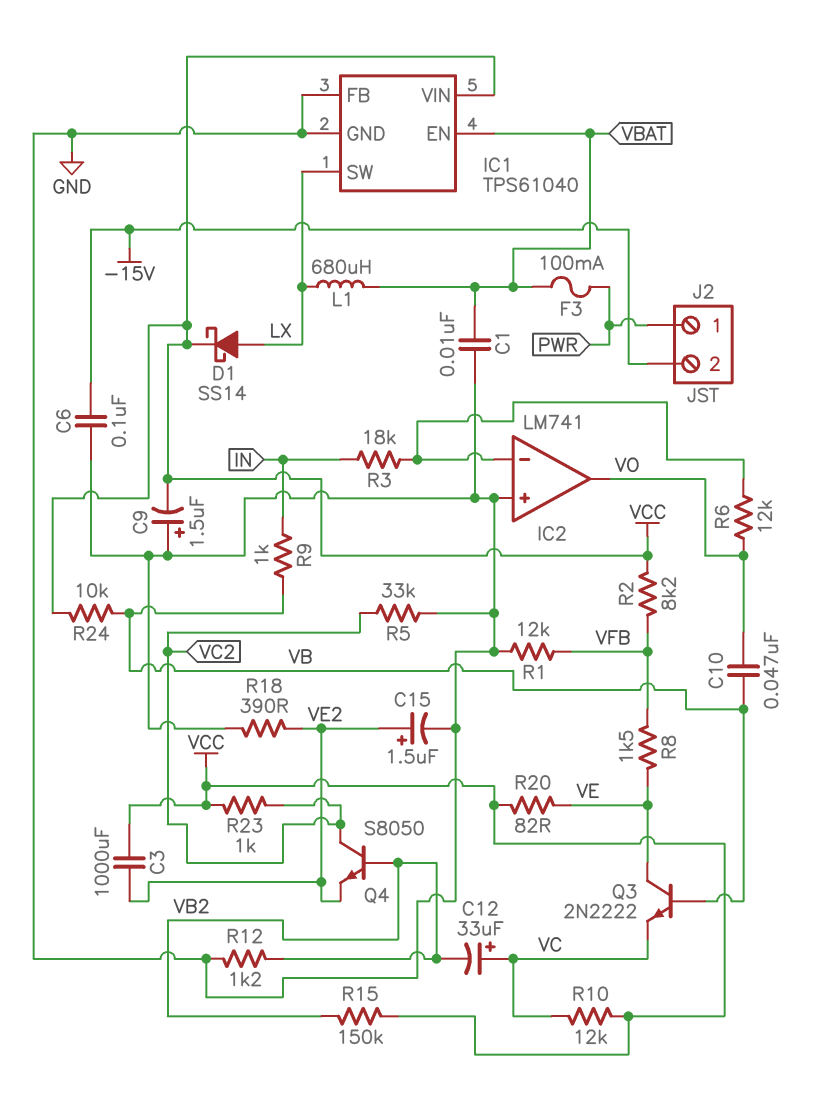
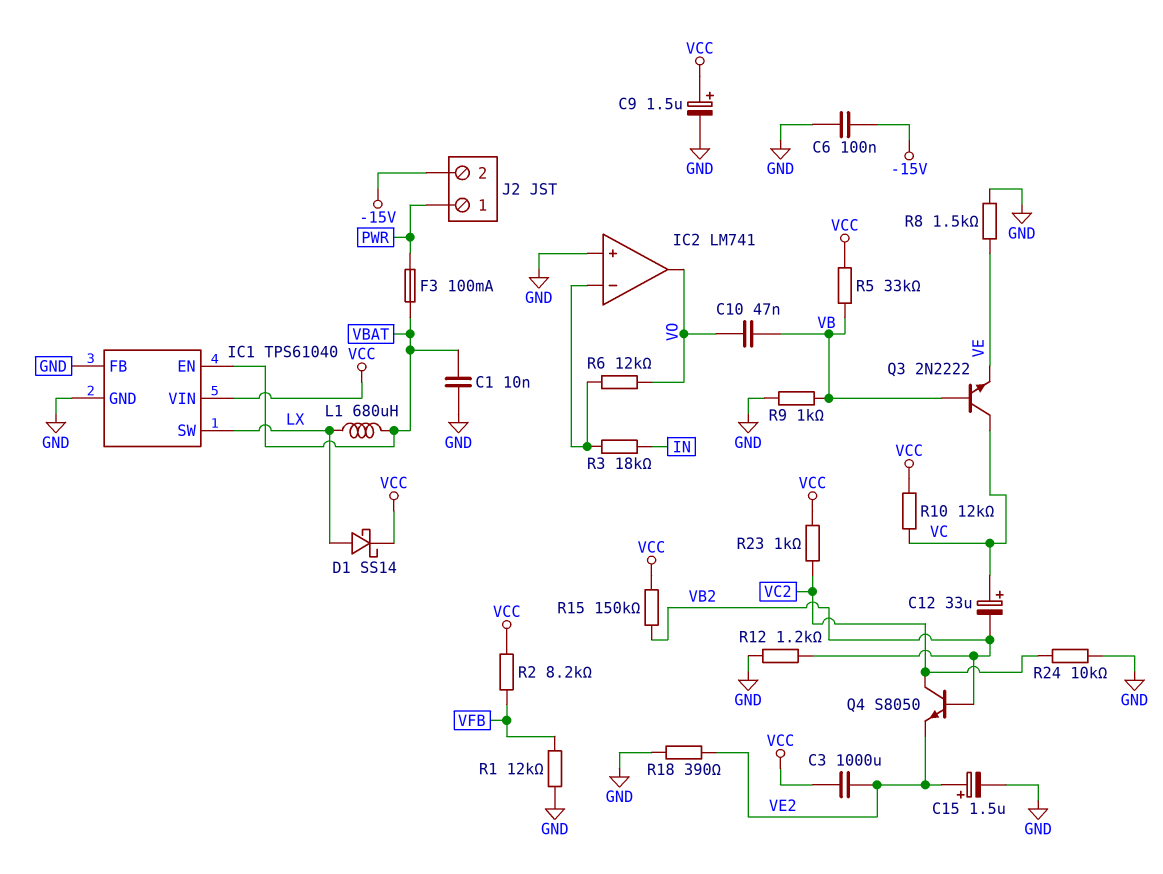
C9: 1.5uF (plus GND, minus VCC) -> 1.5uF (plus VCC, minus GND)
Q3: NPN 2N2222 (B VB, C VE, E VC) -> NPN 2N2222 (B VB, C VC, E VE)
R5: 33k (GND, VC2) -> 33k (VB, VCC)
R8: 1.5k (VE, VFB) -> 1.5k (GND, VE)
R9: 1k (IN, VB) -> 1k (GND, VB)
R20: 82 (VCC, VE) -> none
R24: 10k (VB, VCC) -> 10k (GND, VC2)

